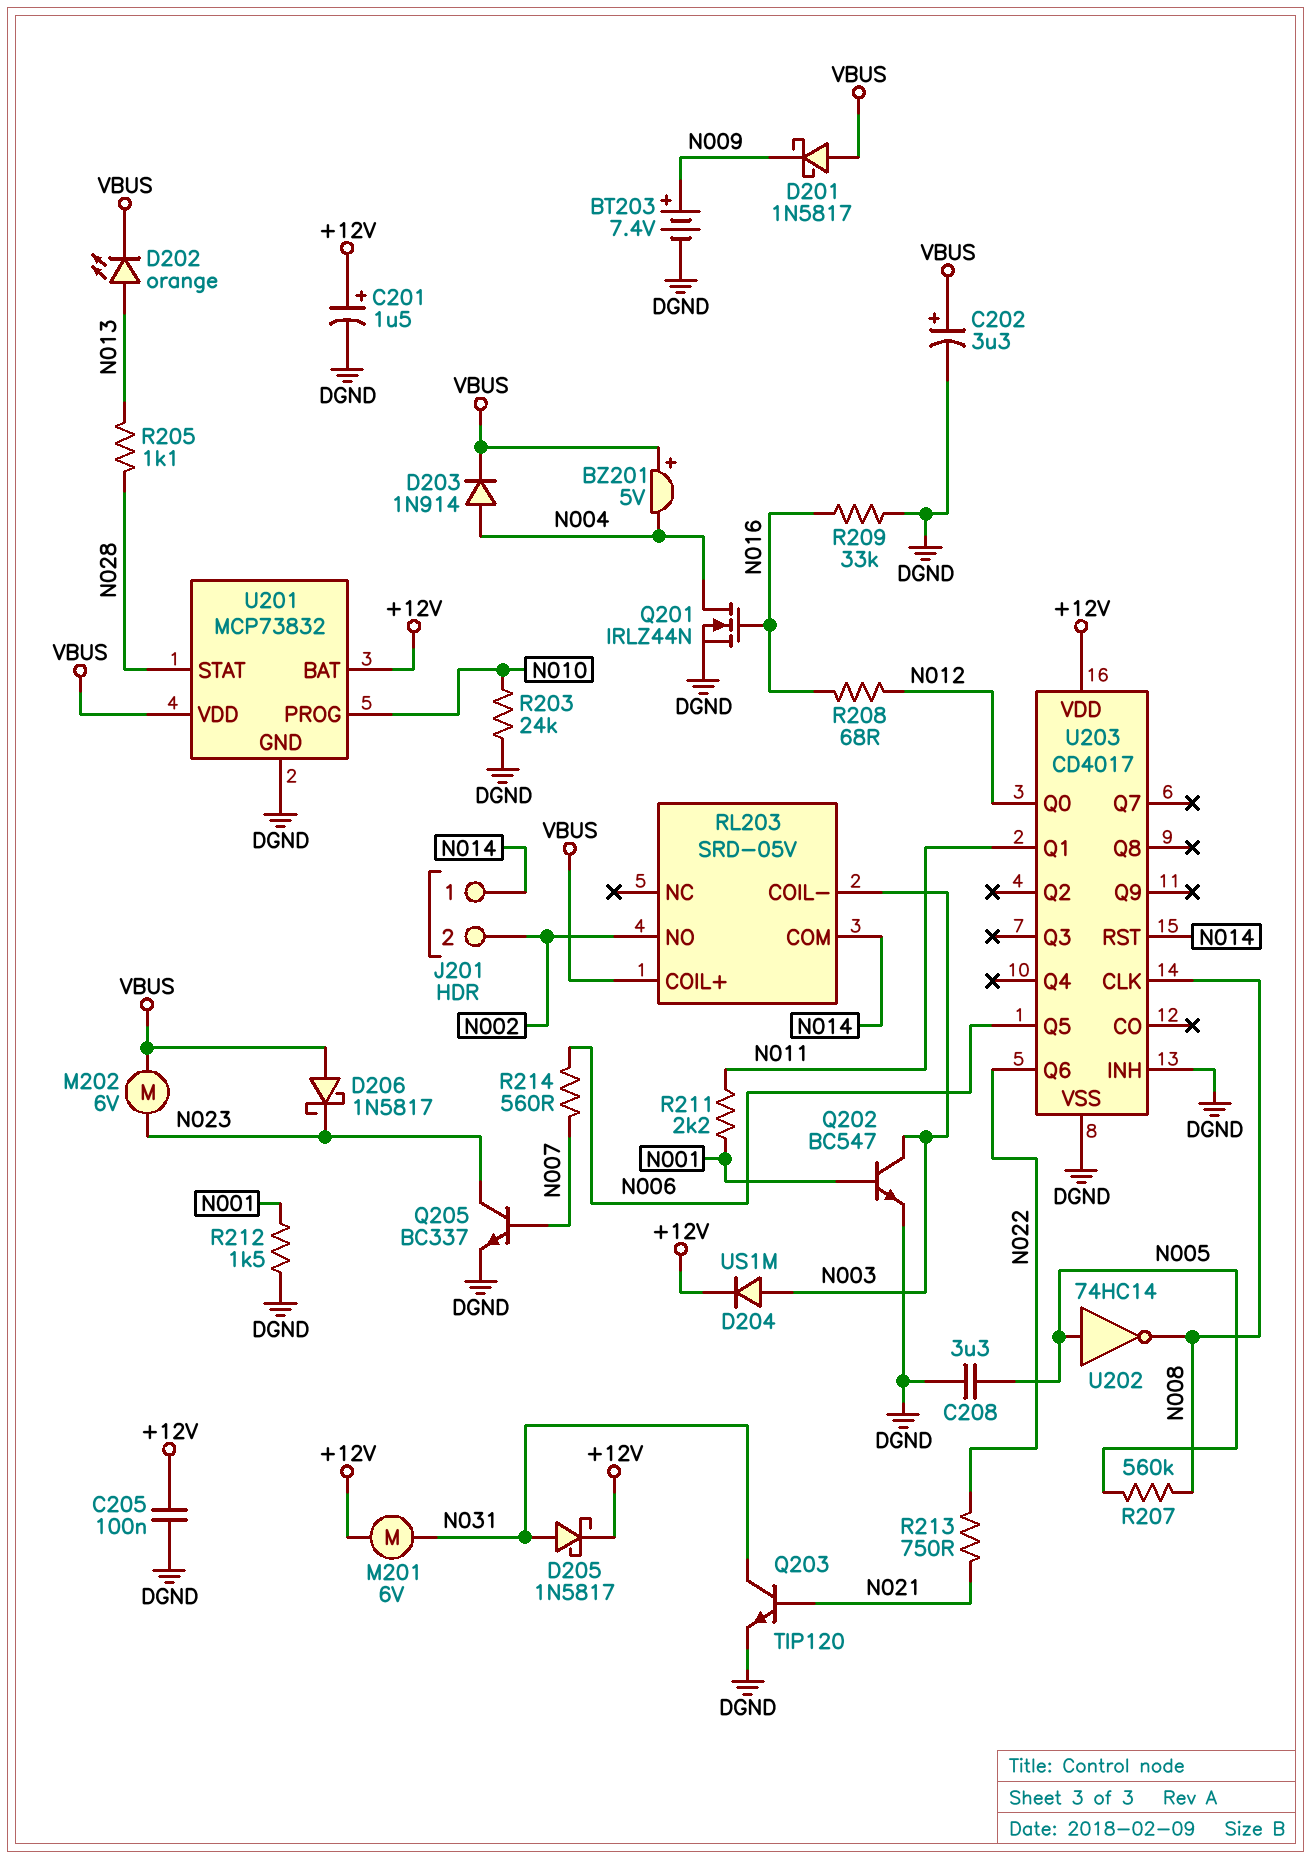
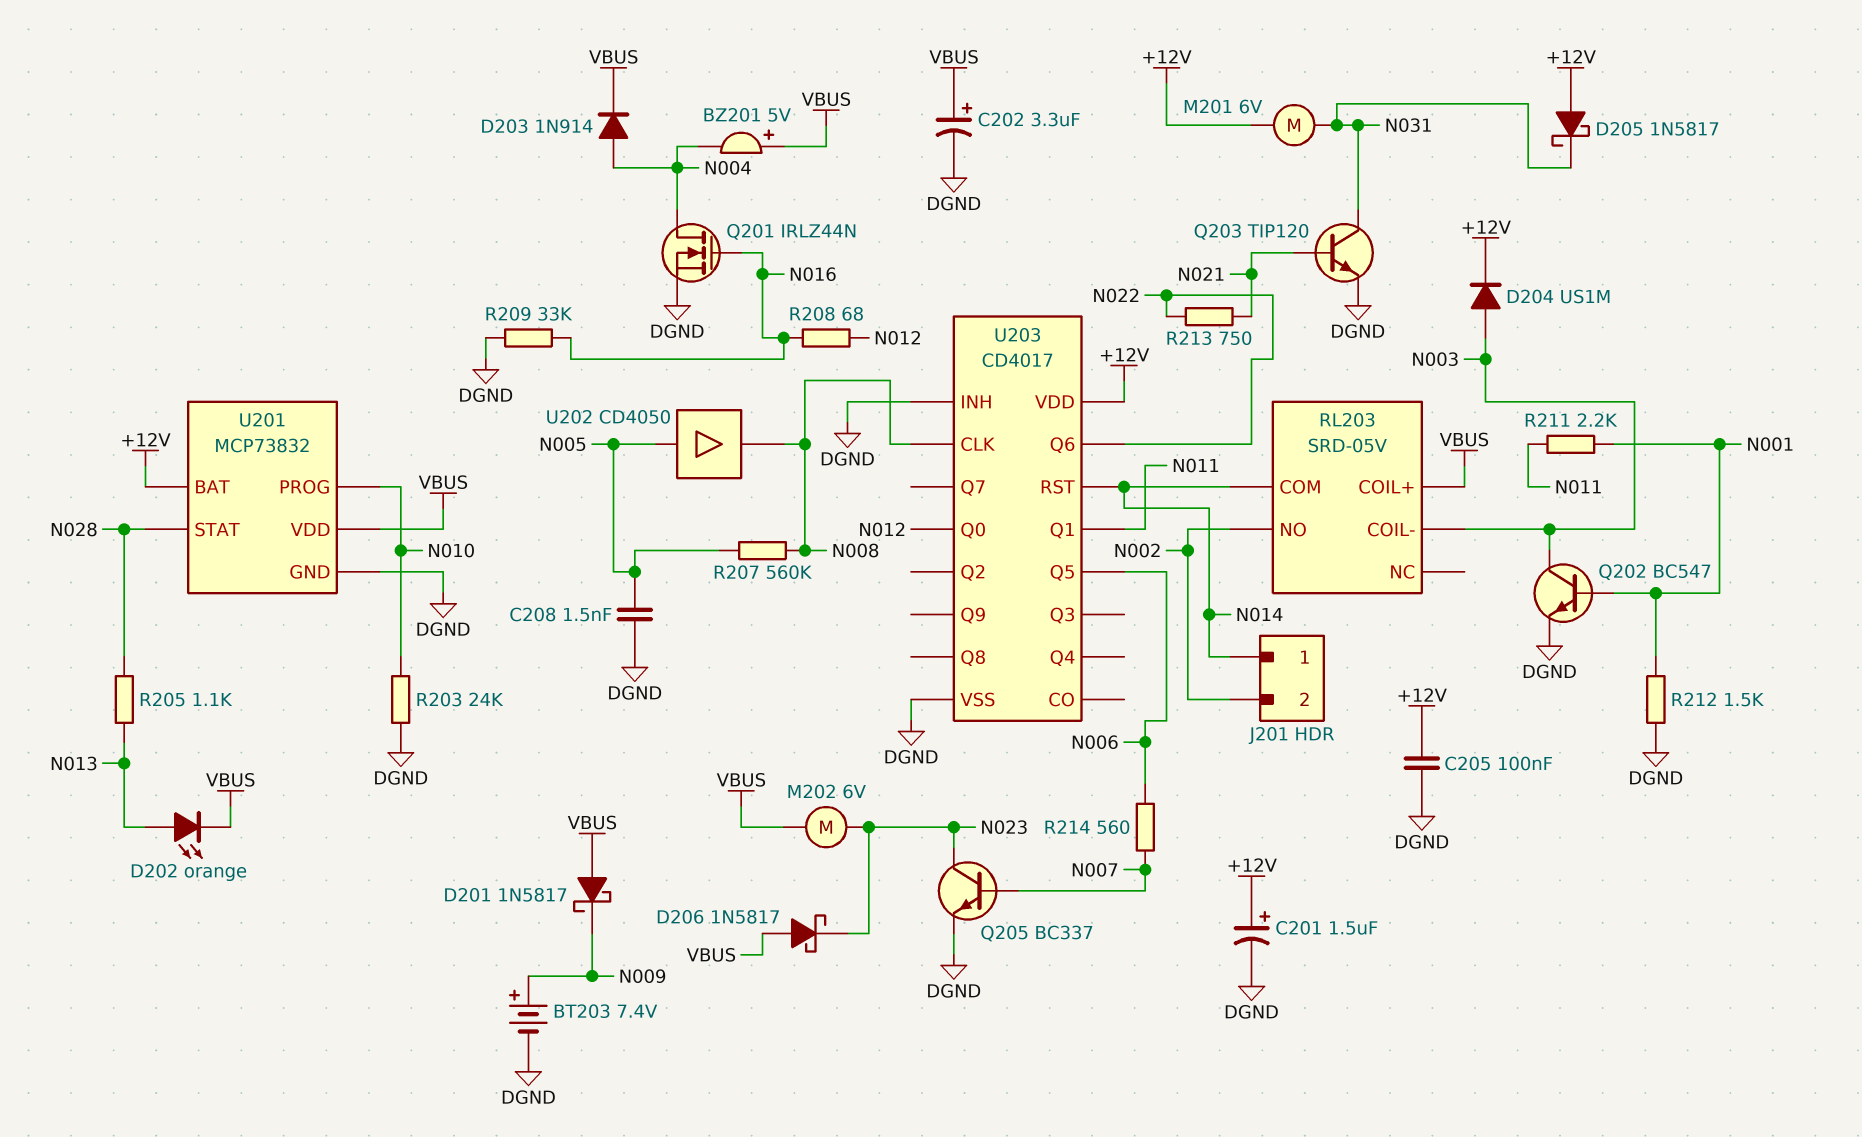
C208: 3.3uF (DGND, N005) -> 1.5nF (DGND, N005)
D205: schottky 1N5817 (A N031, K +12V) -> schottky 1N5817 (A +12V, K N031)
U202: NOT 74HC14 (in N005, out N008) -> buffer CD4050 (in N005, out N008)

